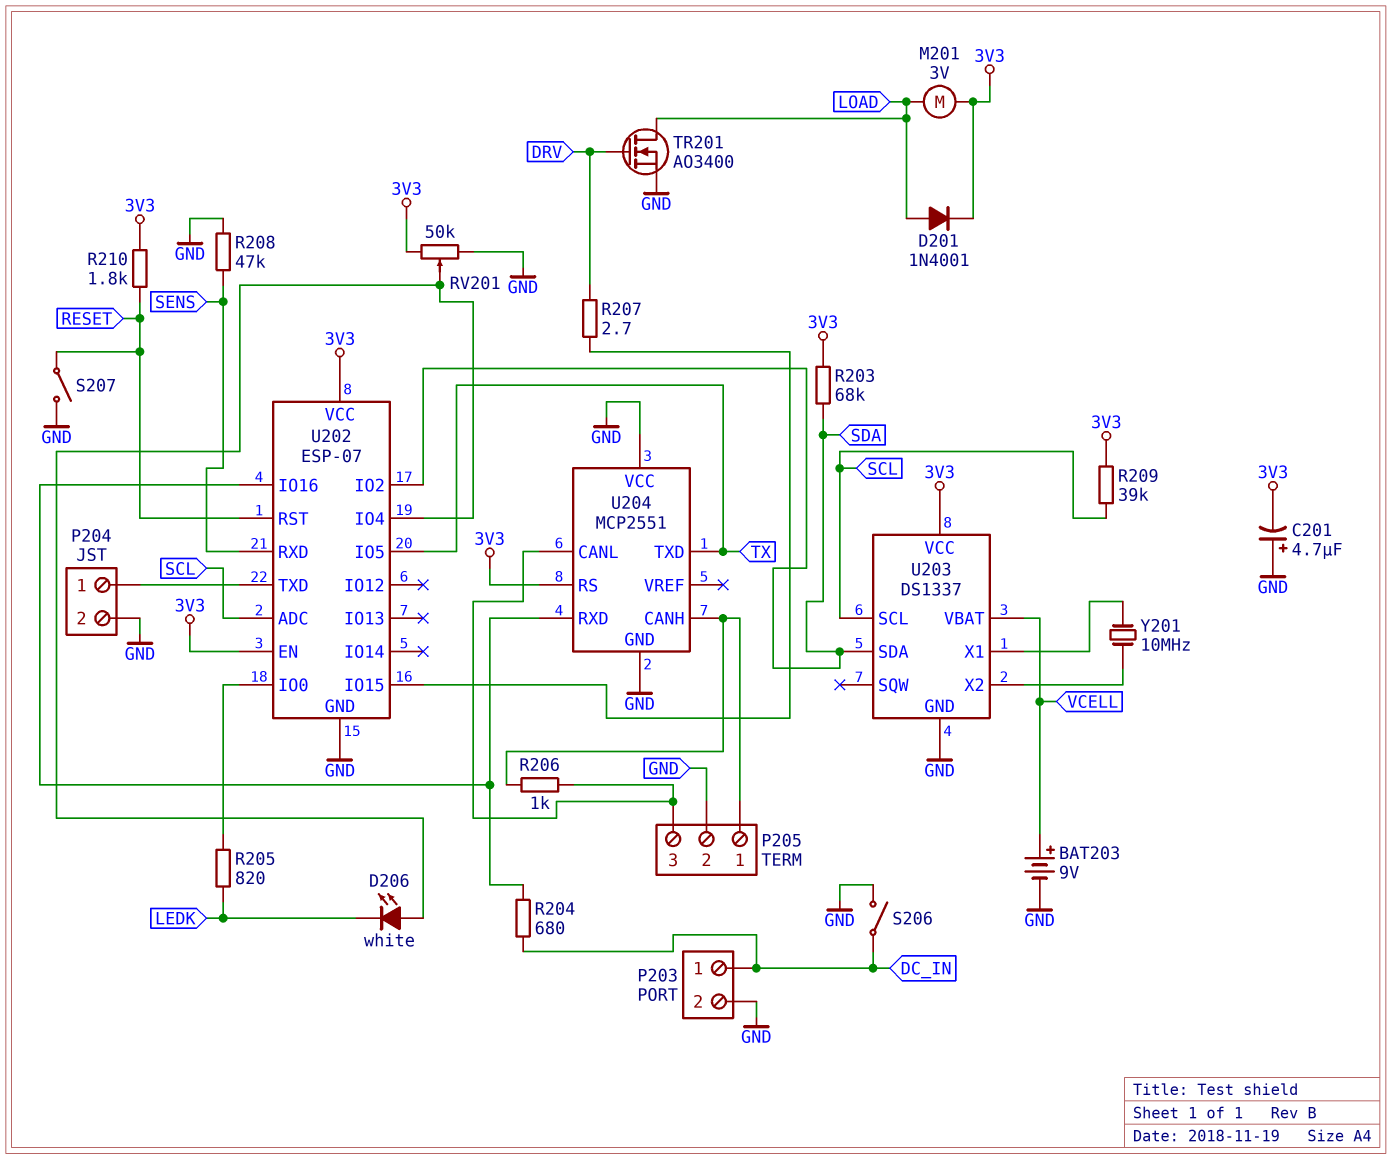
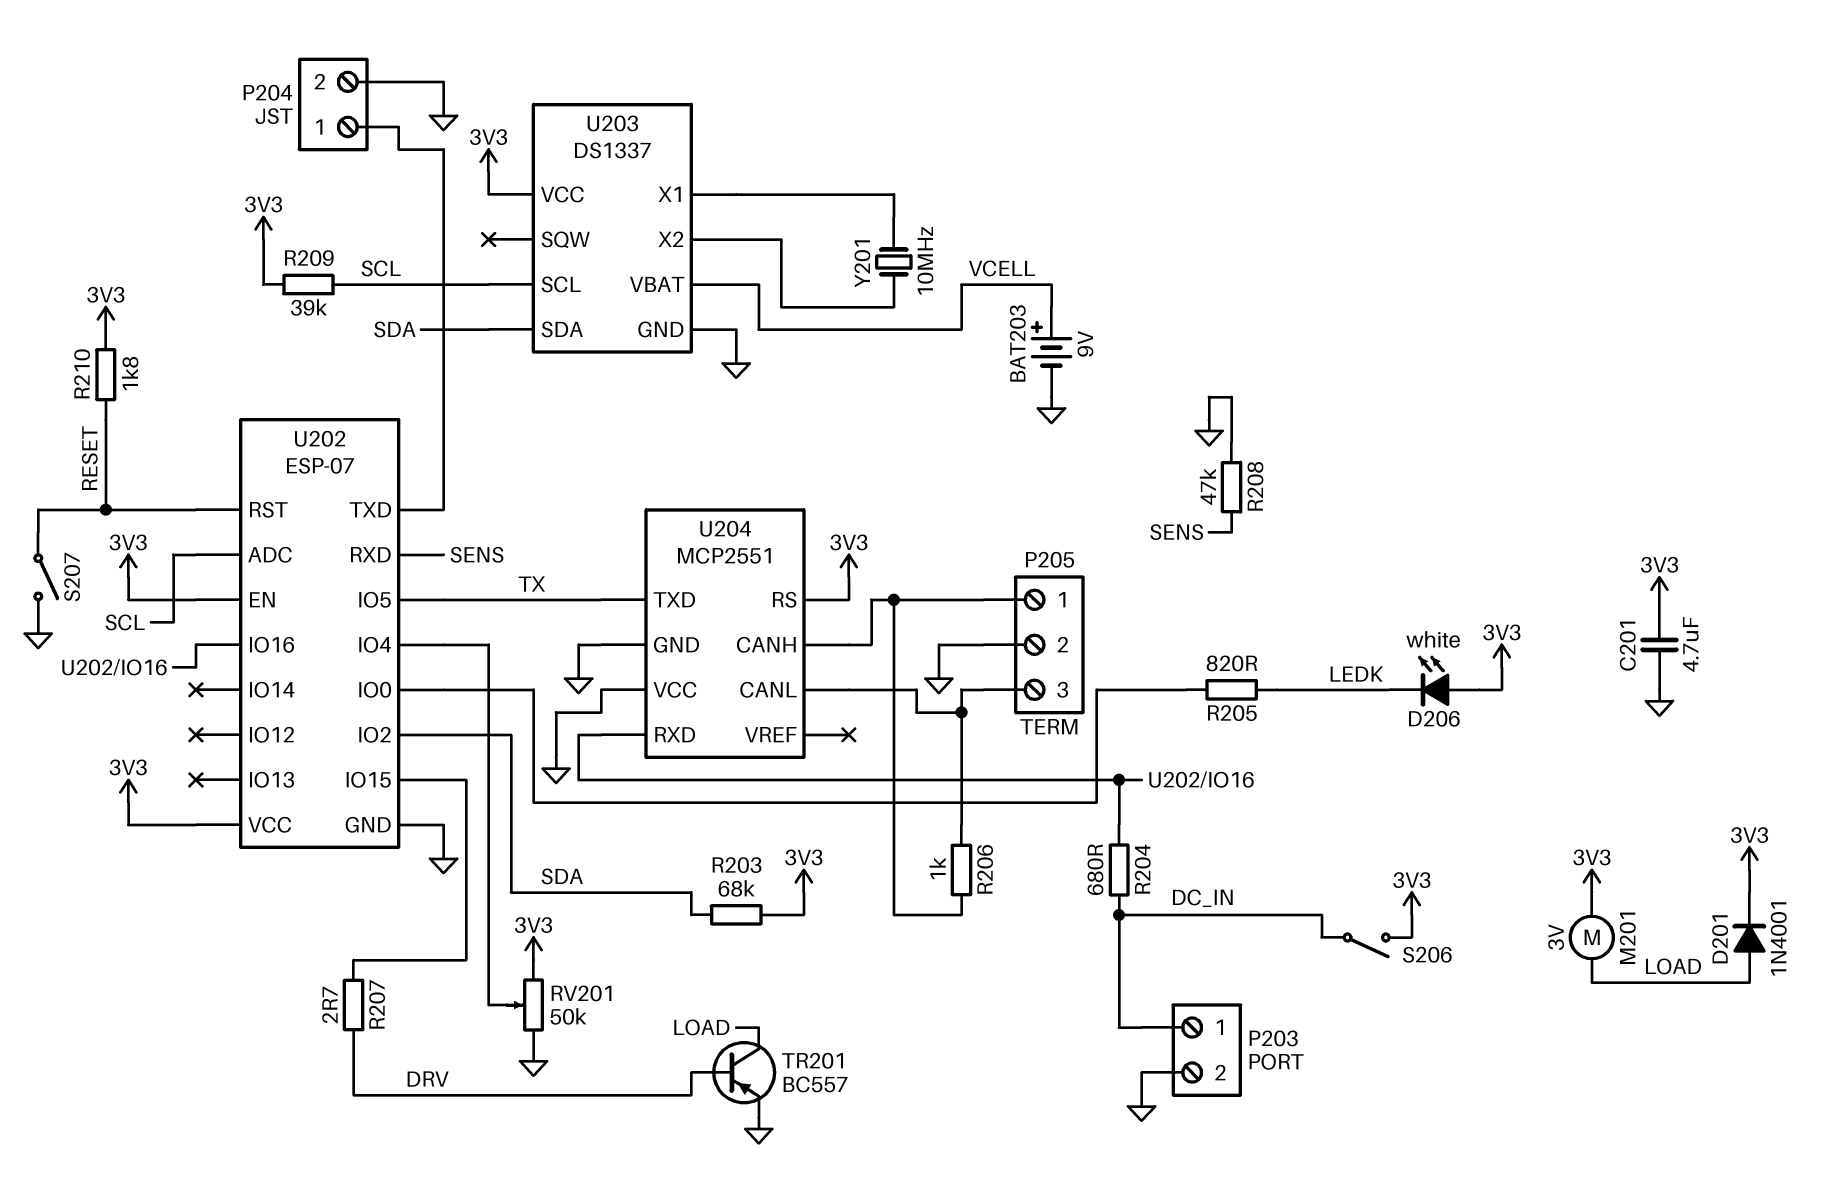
C201: 4.7uF (plus GND, minus 3V3) -> 4.7uF (3V3, GND)
D206: LED white (A U202/IO4, K LEDK) -> LED white (A 3V3, K LEDK)
S206: switch (DC_IN, GND) -> switch (3V3, DC_IN)
TR201: NMOS AO3400 (G DRV, D LOAD, S GND) -> PNP BC557 (B DRV, C LOAD, E GND)

